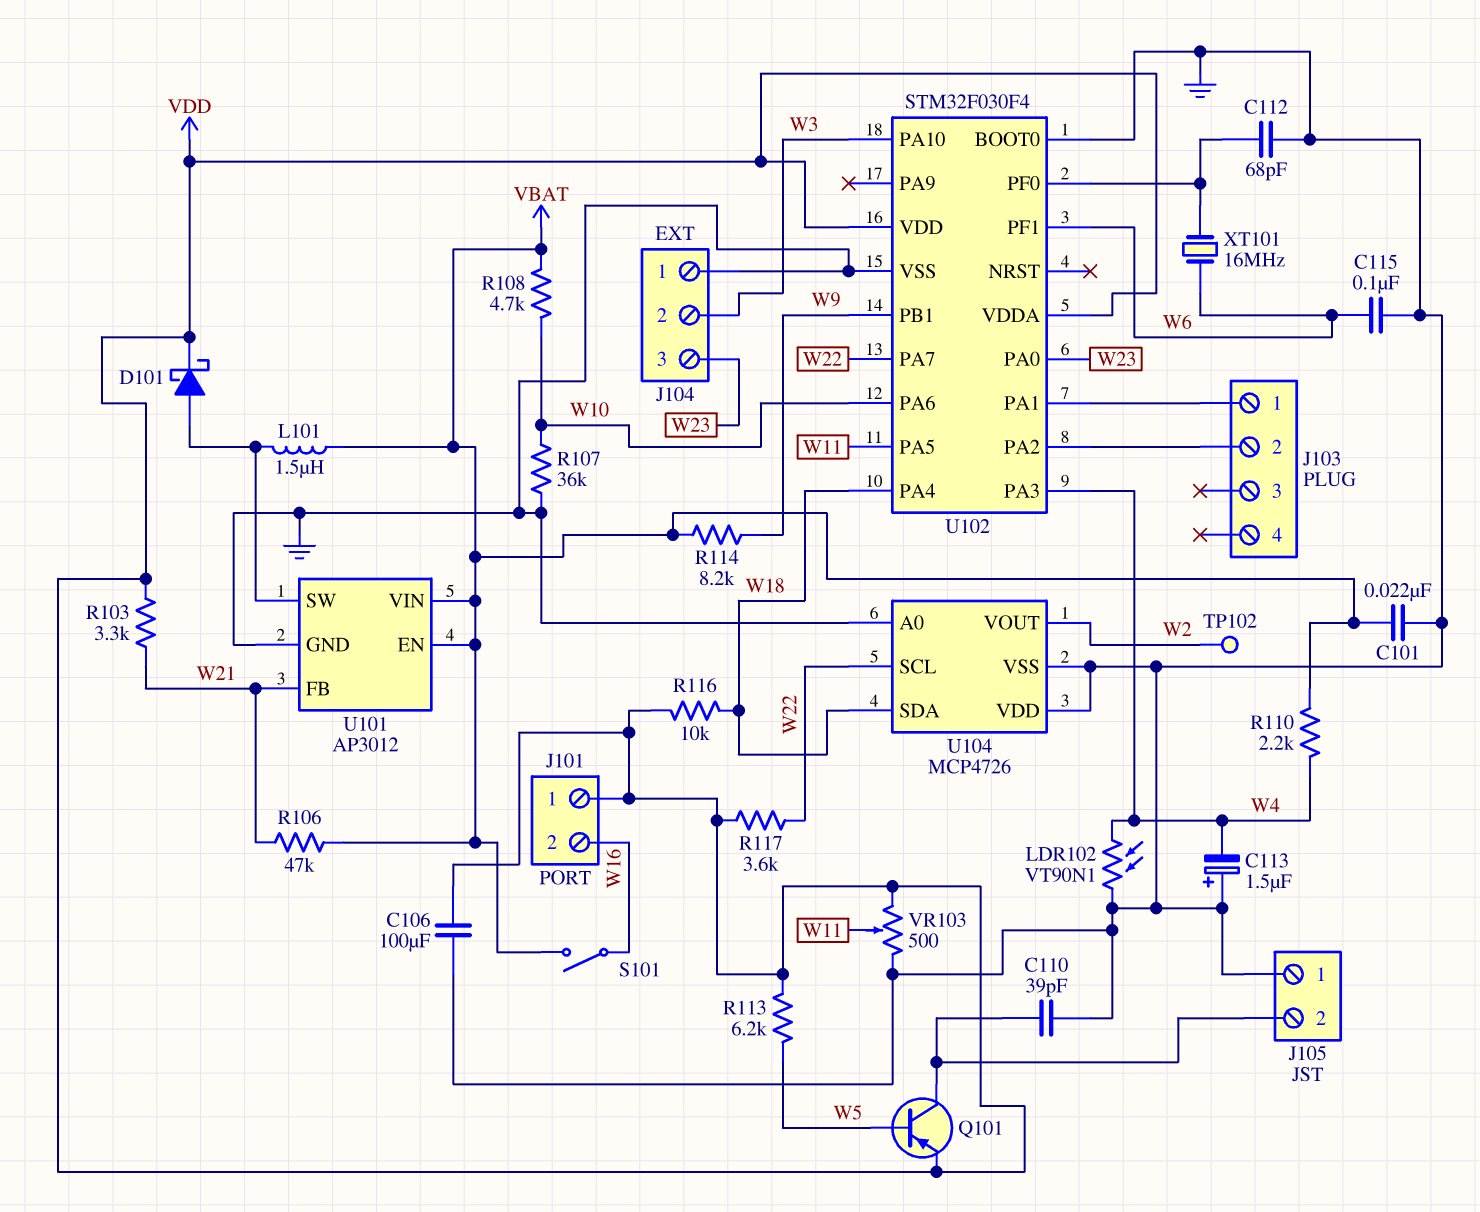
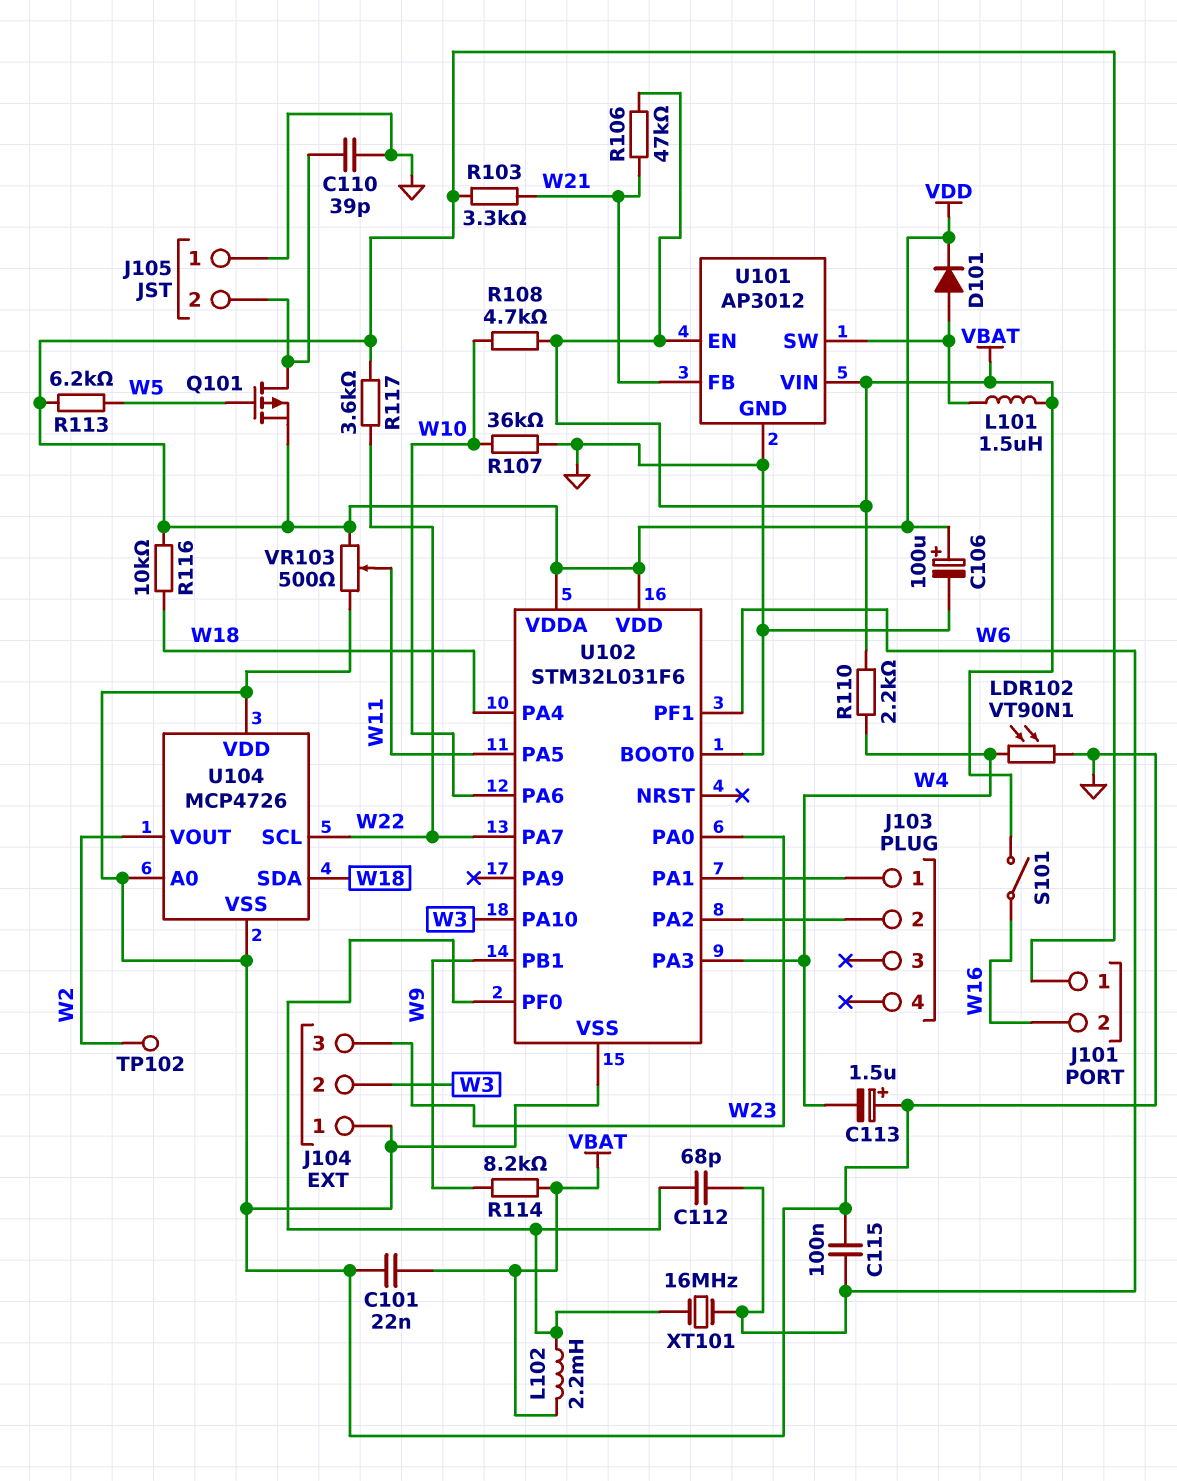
C106: 100uF (GND, VDD) -> 100uF (plus VDD, minus GND)
C112: 68pF (GND, U102/PF0) -> 68pF (U102/PF0, W6)
D101: schottky (A U101/SW, K VDD) -> diode (A U101/SW, K VDD)
L102: none -> 2.2mH (U102/PF0, VBAT)
Q101: PNP (B W5, C J105/2, E VDD) -> PMOS (G W5, D J105/2, S VDD)
U102: STM32F030F4 -> STM32L031F6

